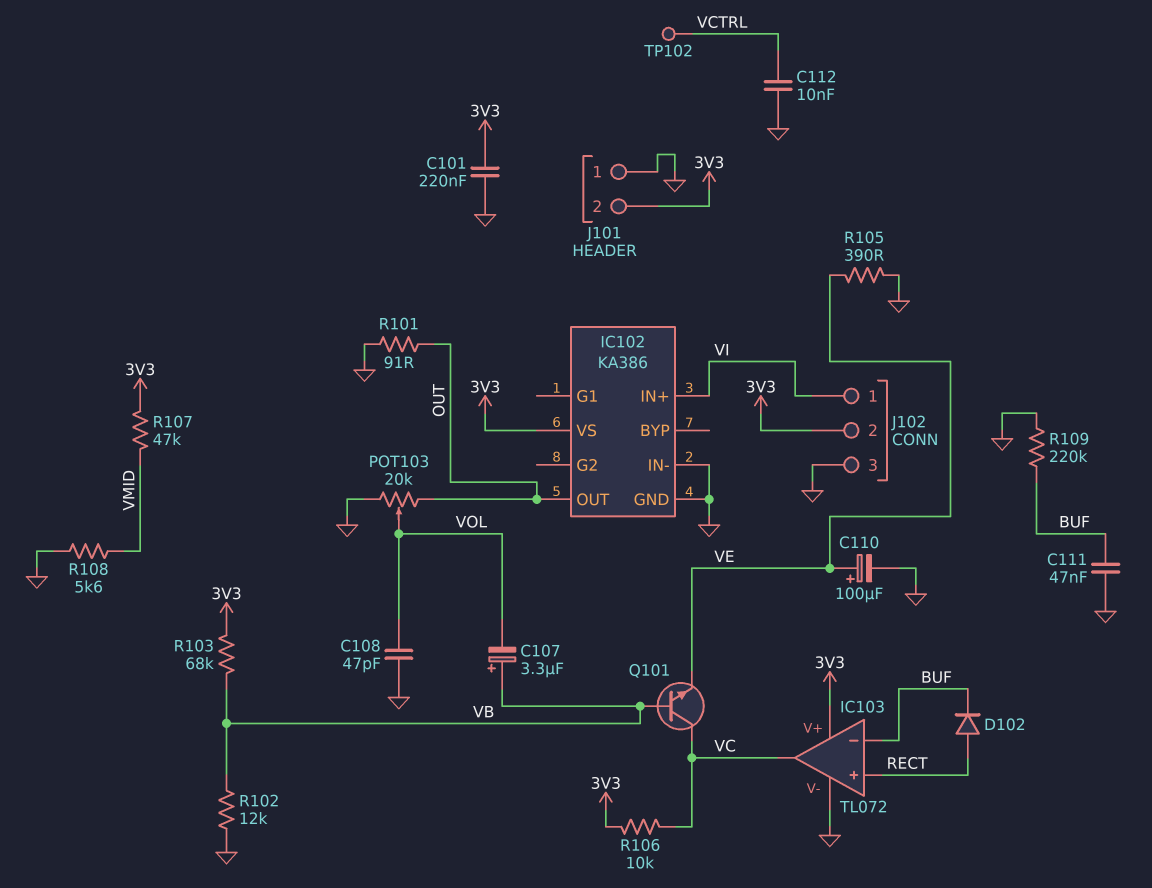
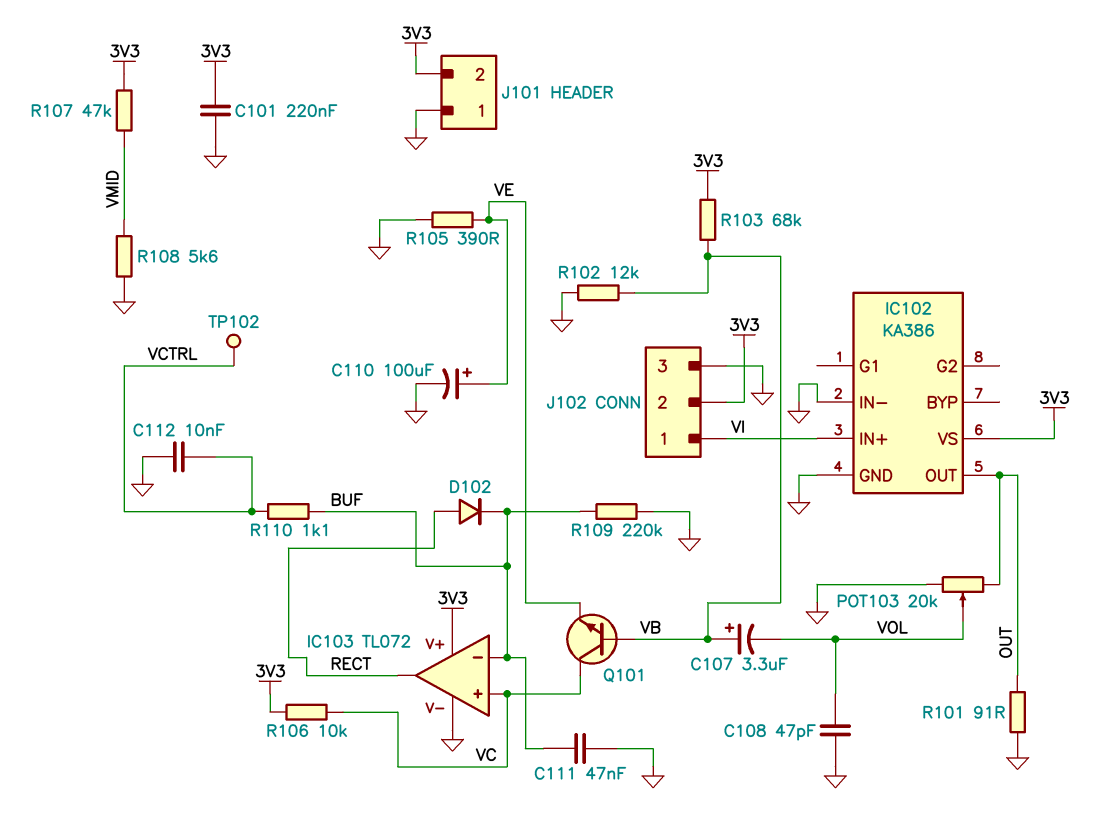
IC103 pin in+: RECT -> VC
IC103 pin out: VC -> RECT
R110: none -> 1.1k (BUF, VCTRL)

